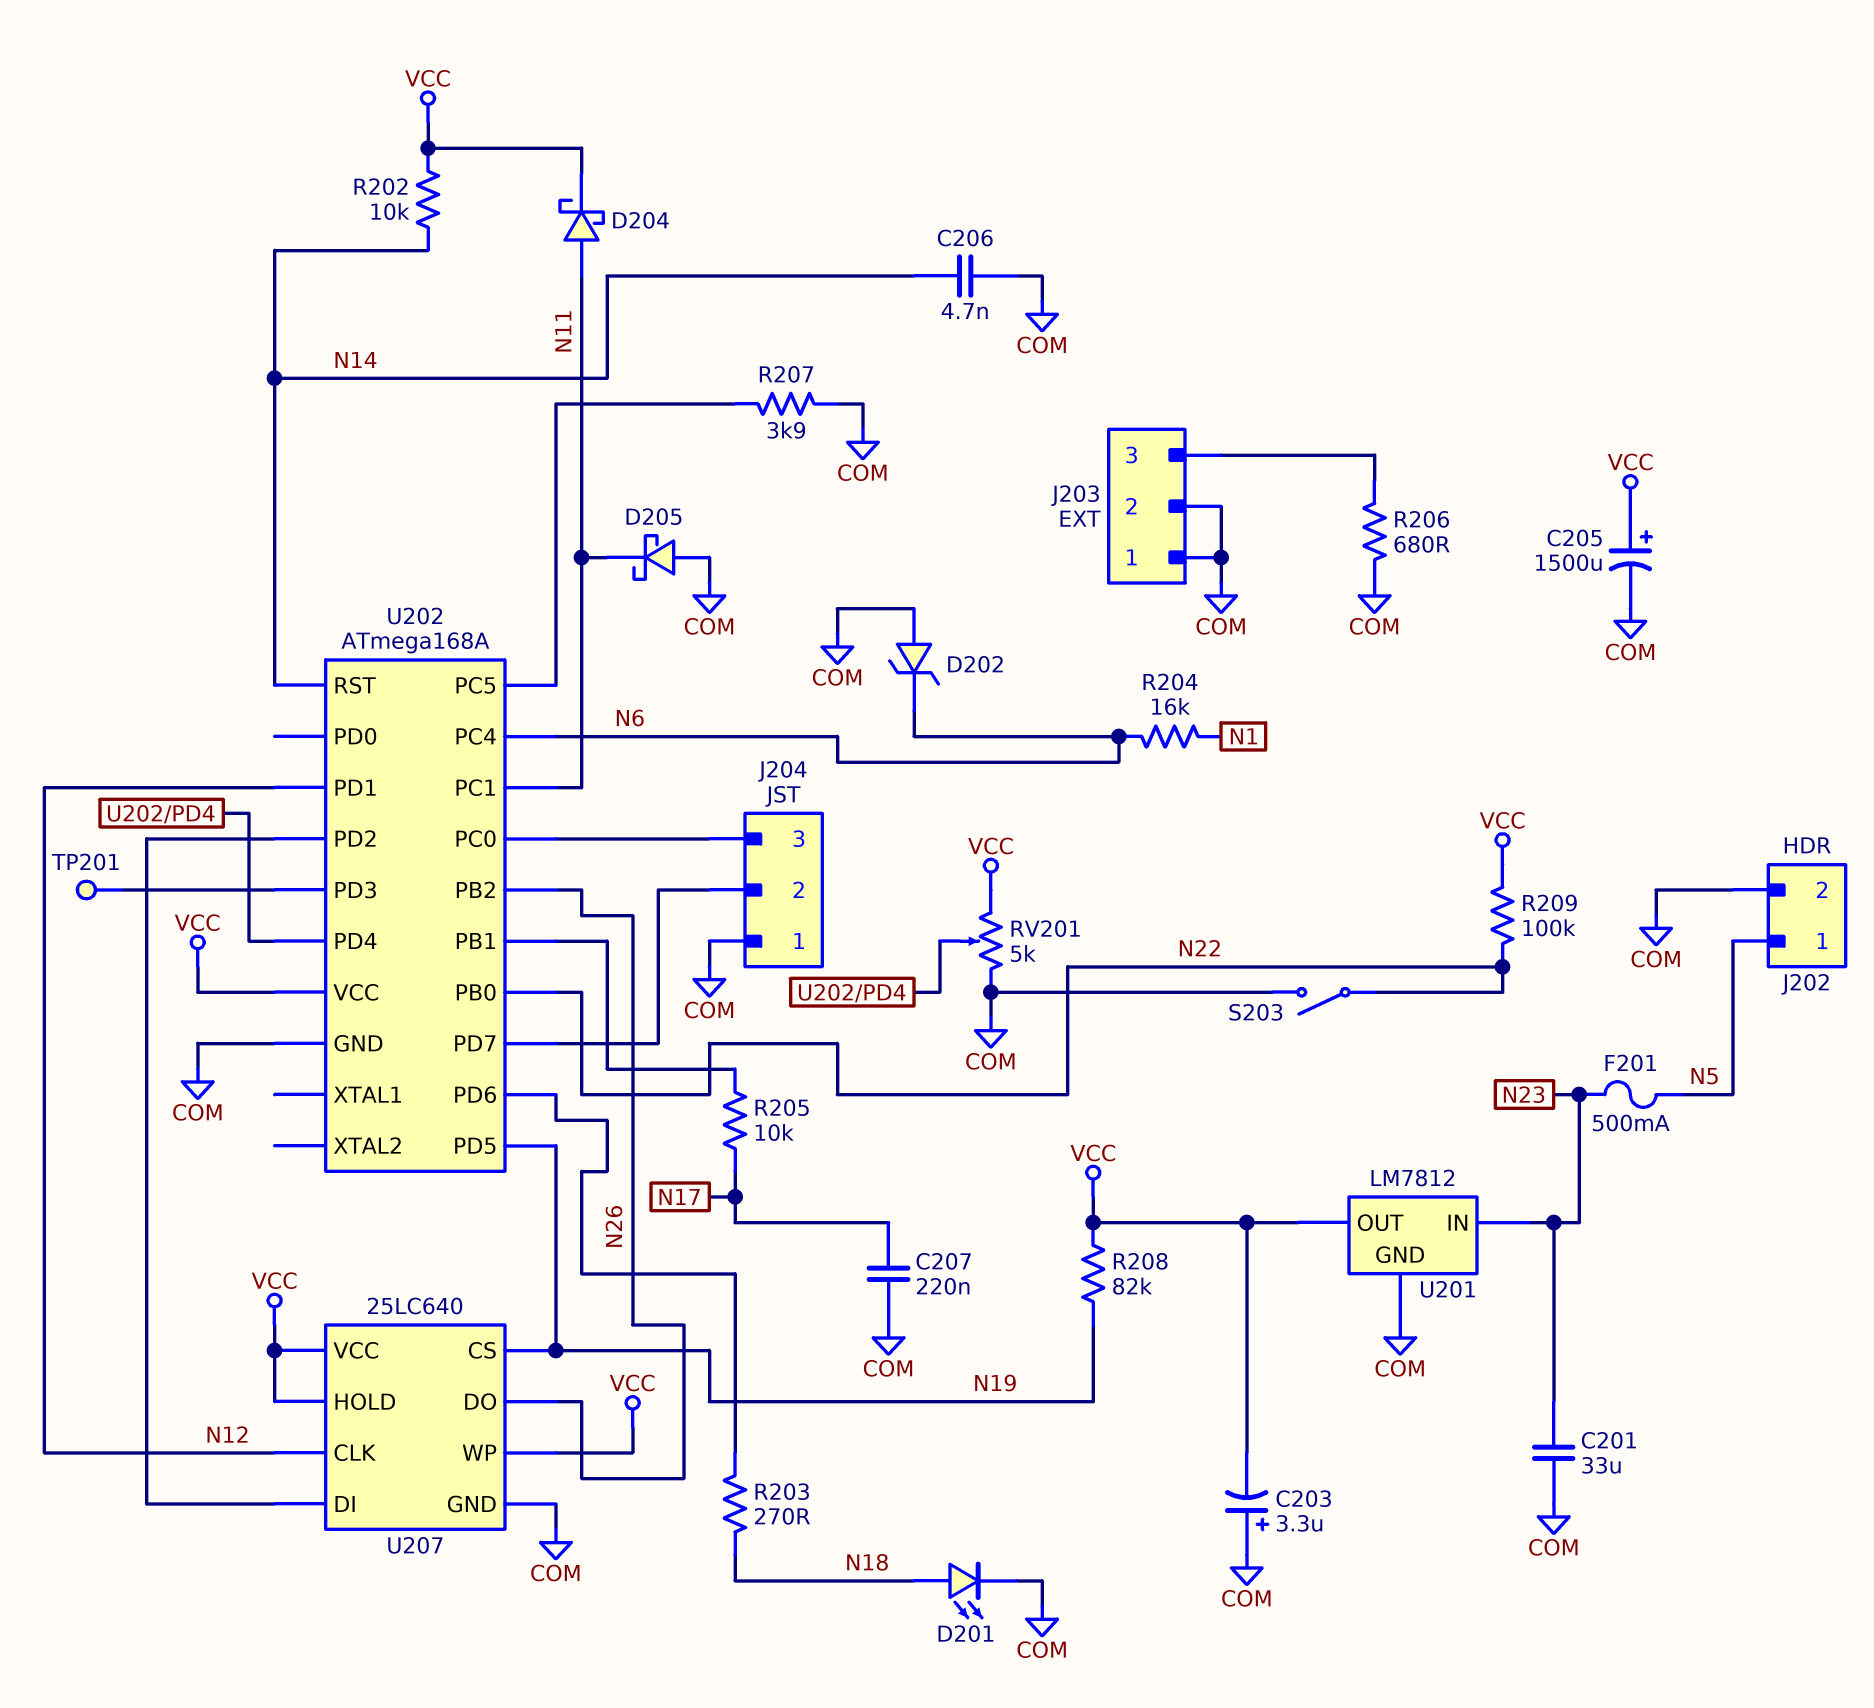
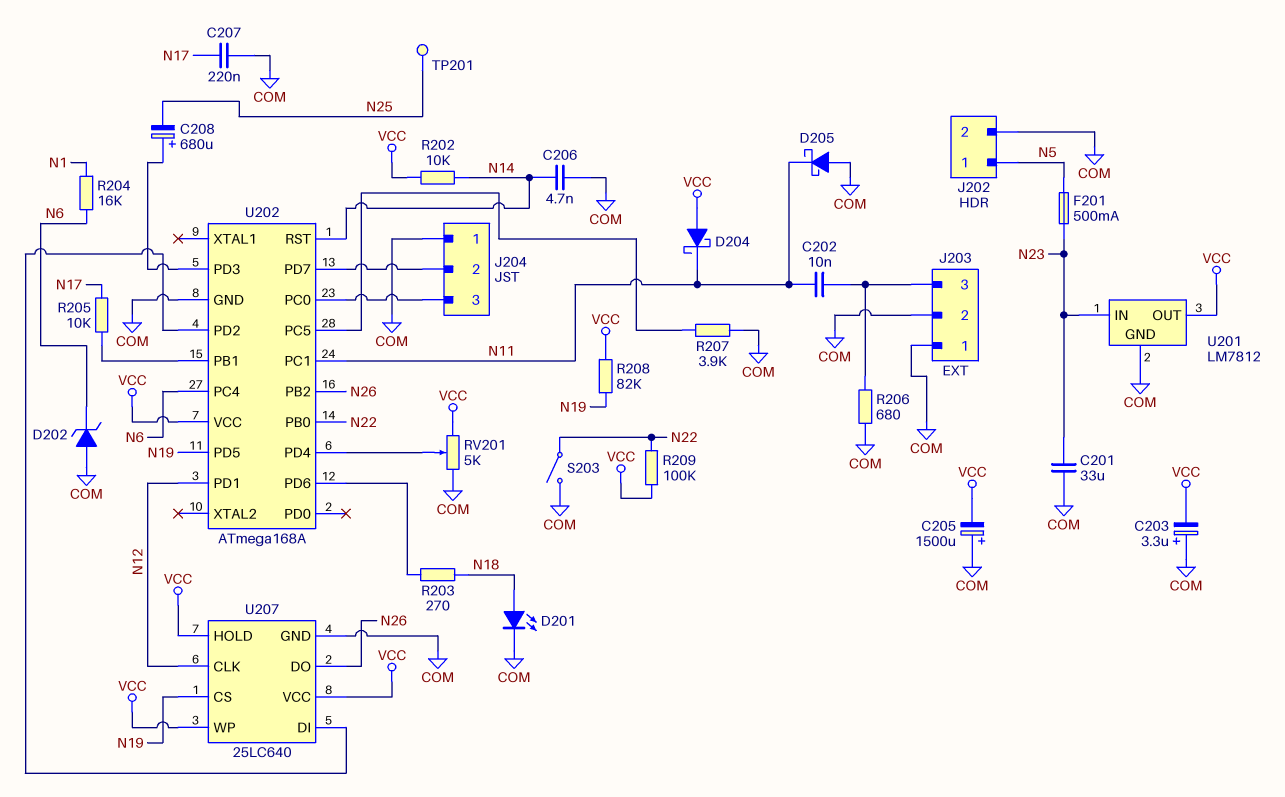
C202: none -> 10nF (J203/3, N11)
C205: 1500uF (plus VCC, minus COM) -> 1500uF (plus COM, minus VCC)
C208: none -> 680uF (plus U202/PD3, minus N25)
D204: schottky (A N11, K VCC) -> schottky (A VCC, K N11)
TP201: test point (U202/PD3) -> test point (N25)

